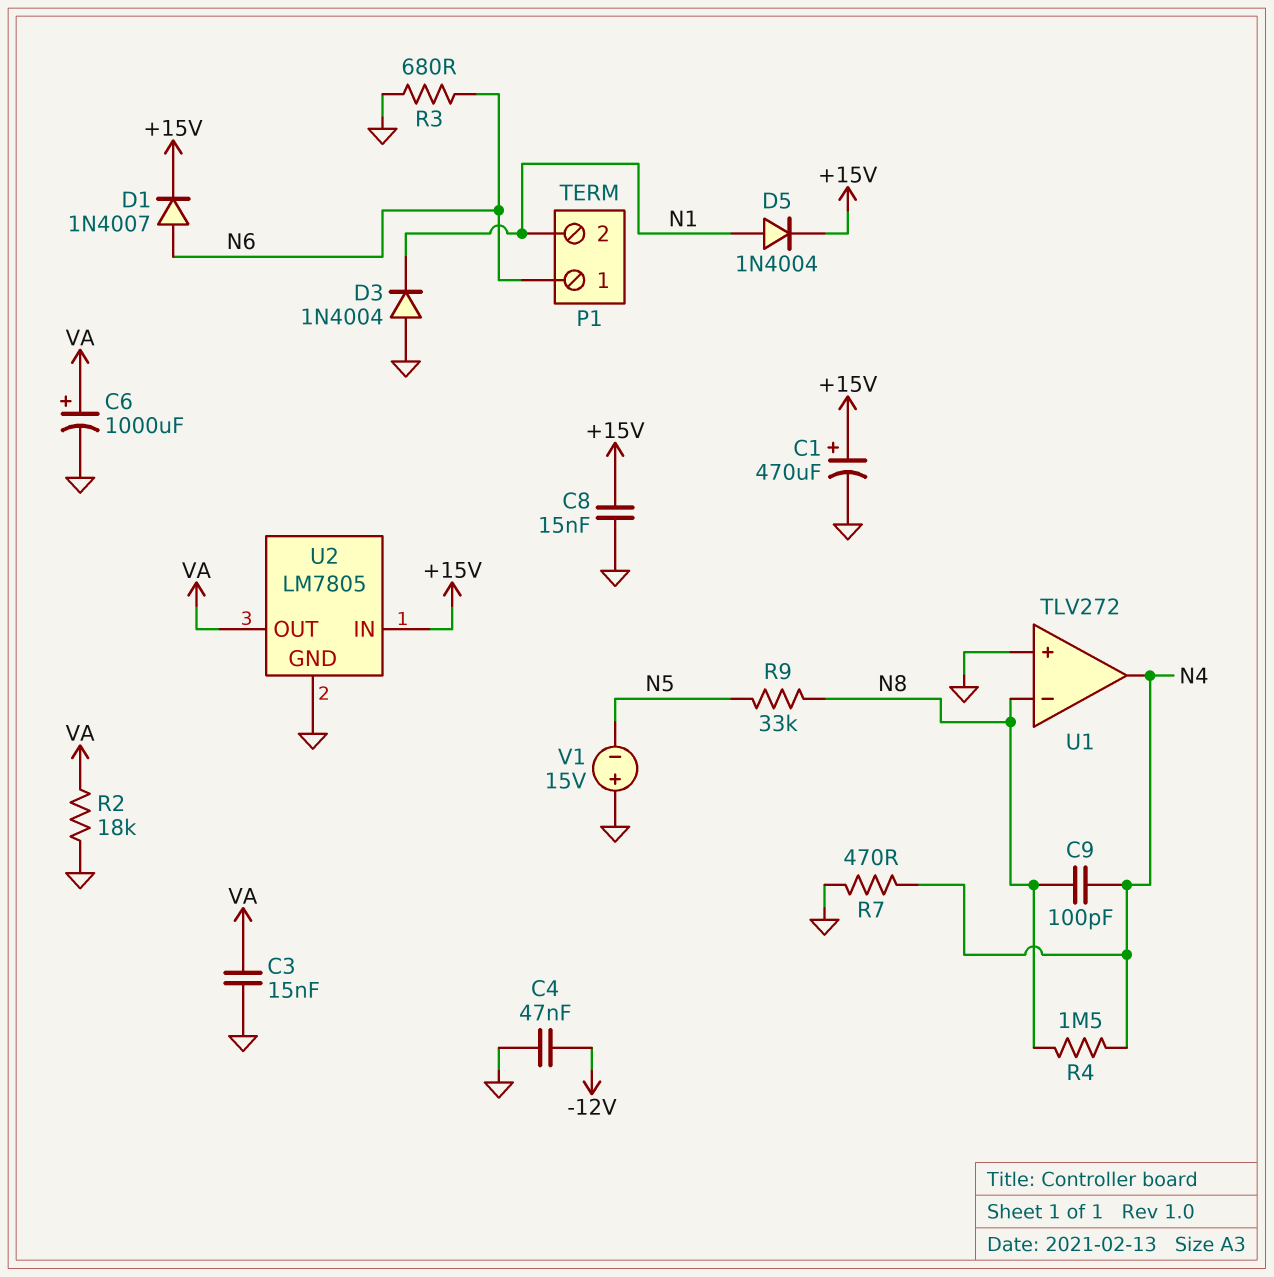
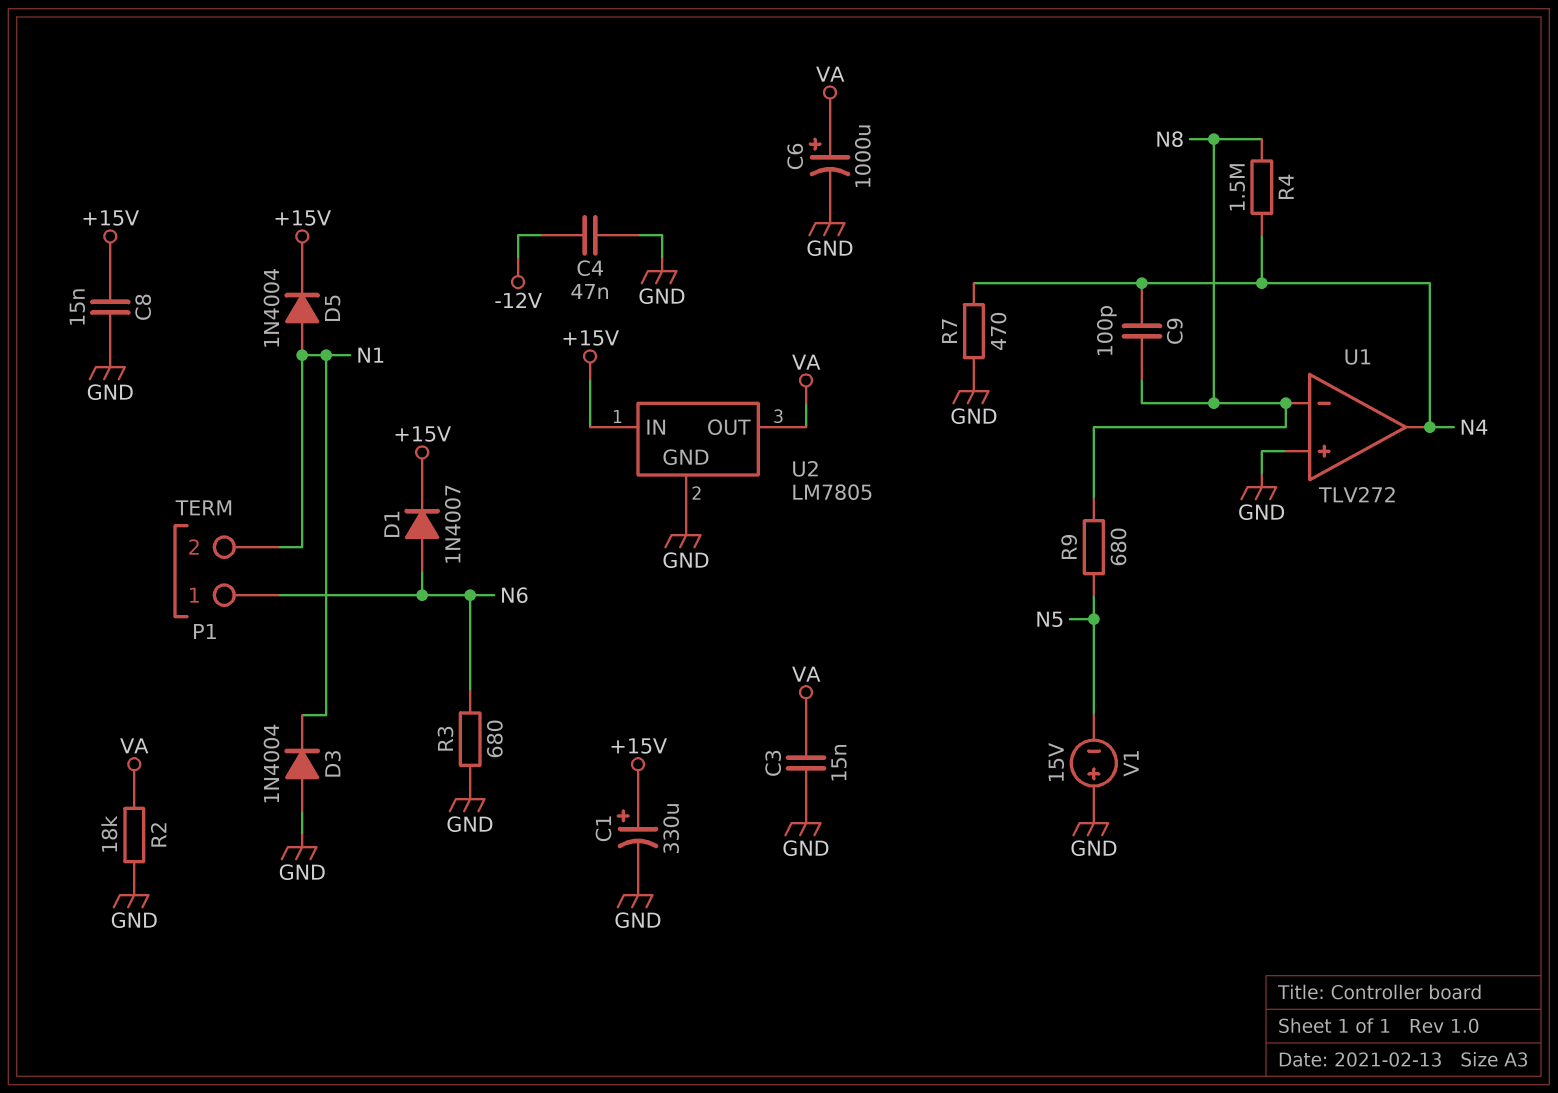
C1: 470uF (plus +15V, minus GND) -> 330uF (plus +15V, minus GND)
R9: 33k (N5, N8) -> 680 (N5, N8)

